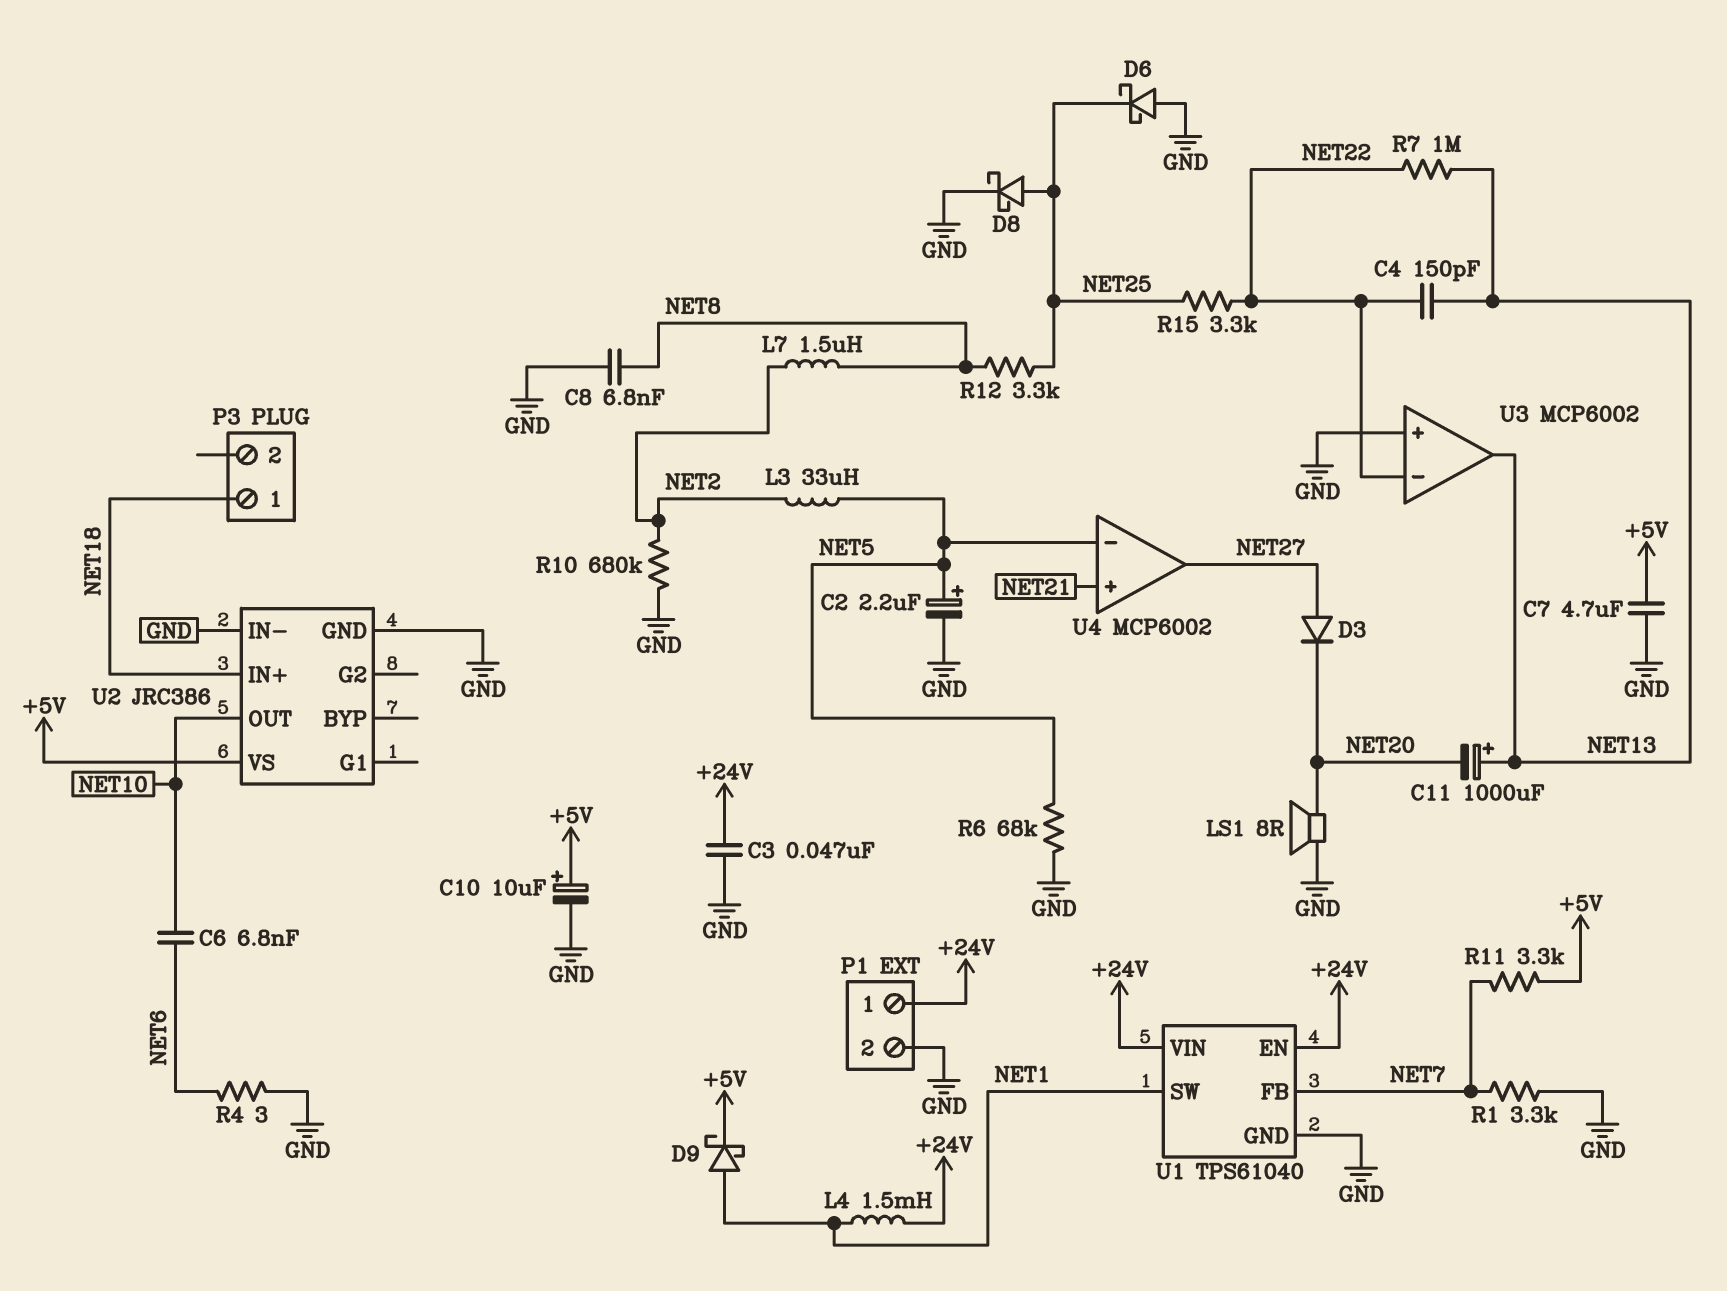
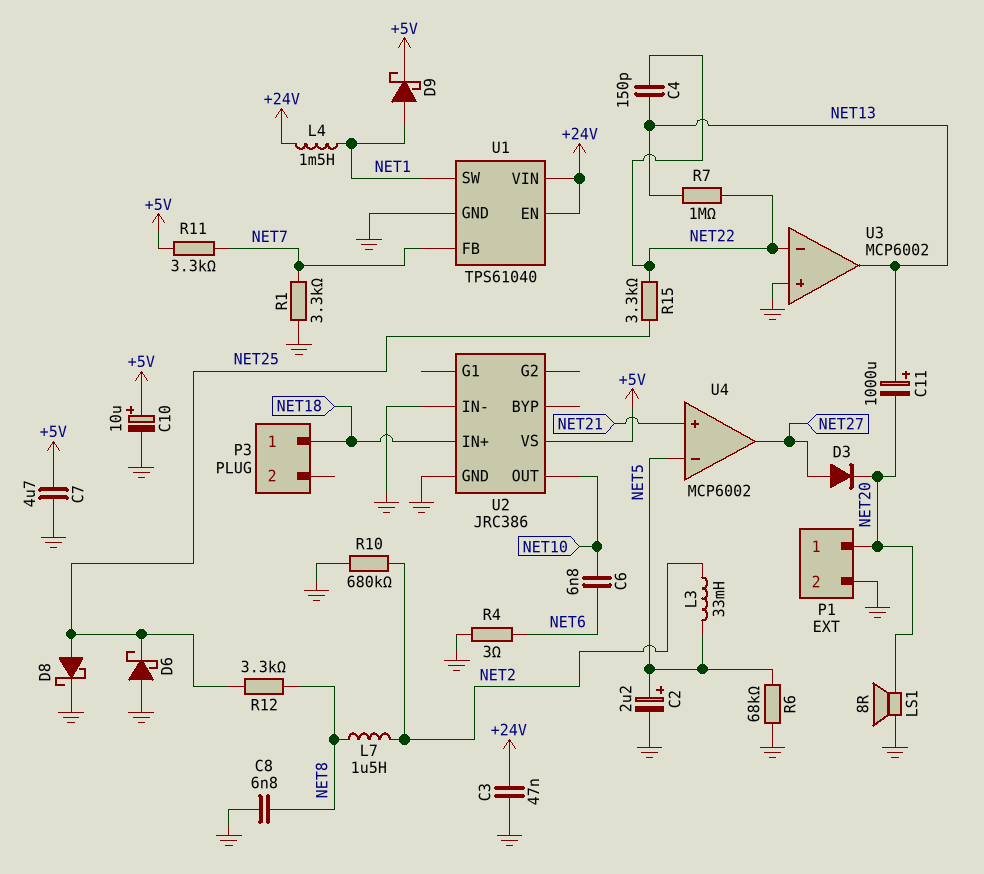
L3: 33uH (NET2, NET5) -> 33mH (NET2, NET5)
P1 pin 1: +24V -> NET20

